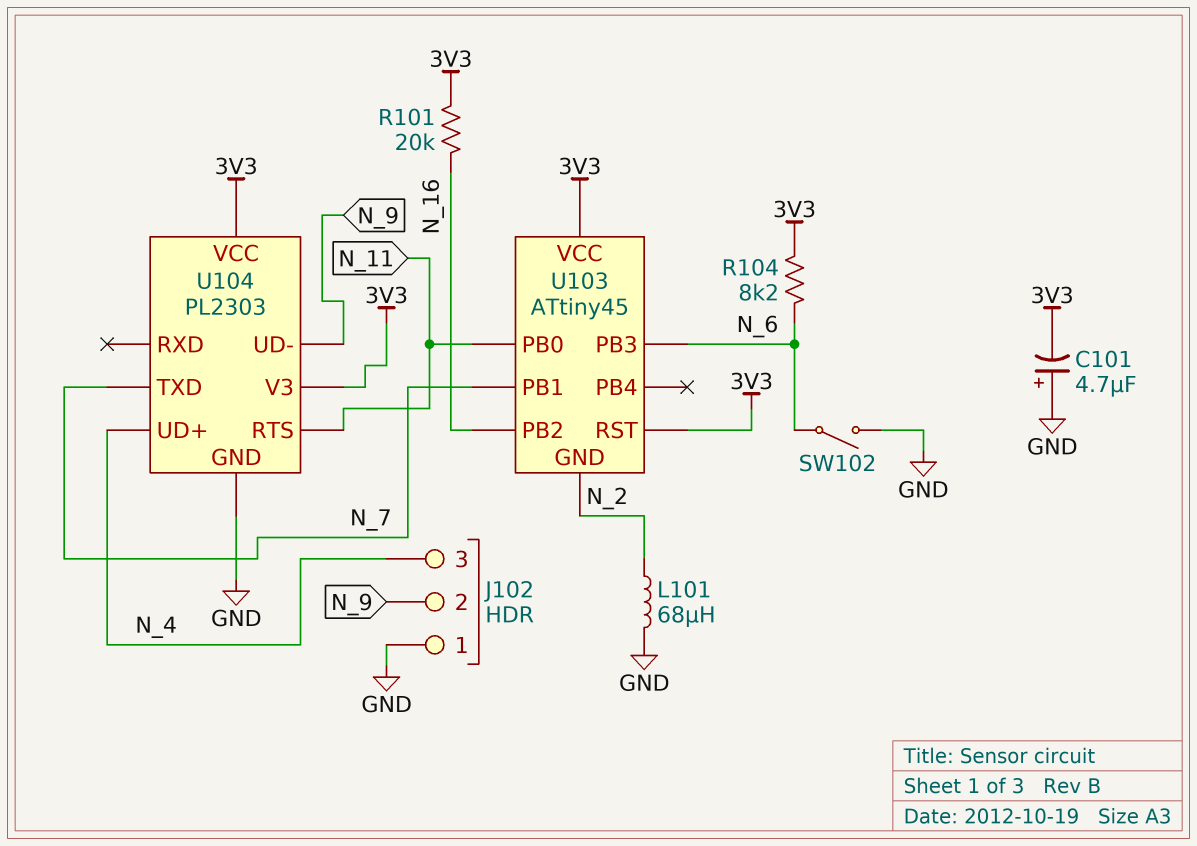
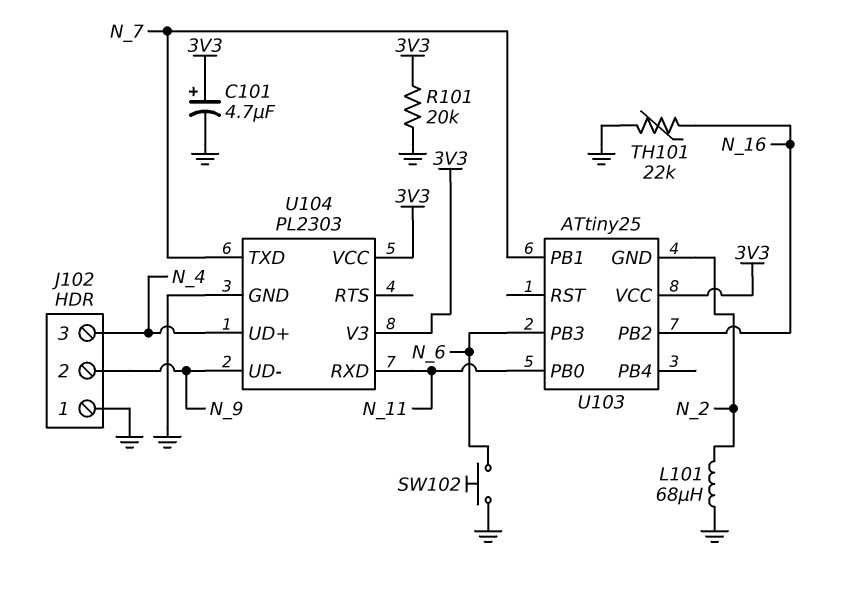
C101: 4.7uF (plus GND, minus 3V3) -> 4.7uF (plus 3V3, minus GND)
R101: 20k (3V3, N_16) -> 20k (3V3, GND)
R104: 8.2k (3V3, N_6) -> none
SW102: switch (GND, N_6) -> button (GND, N_6)
TH101: none -> 22k (GND, N_16)
U103: ATtiny45 -> ATtiny25
U103 pin RST: 3V3 -> none
U104 pin RTS: N_11 -> none
U104 pin RXD: none -> N_11

